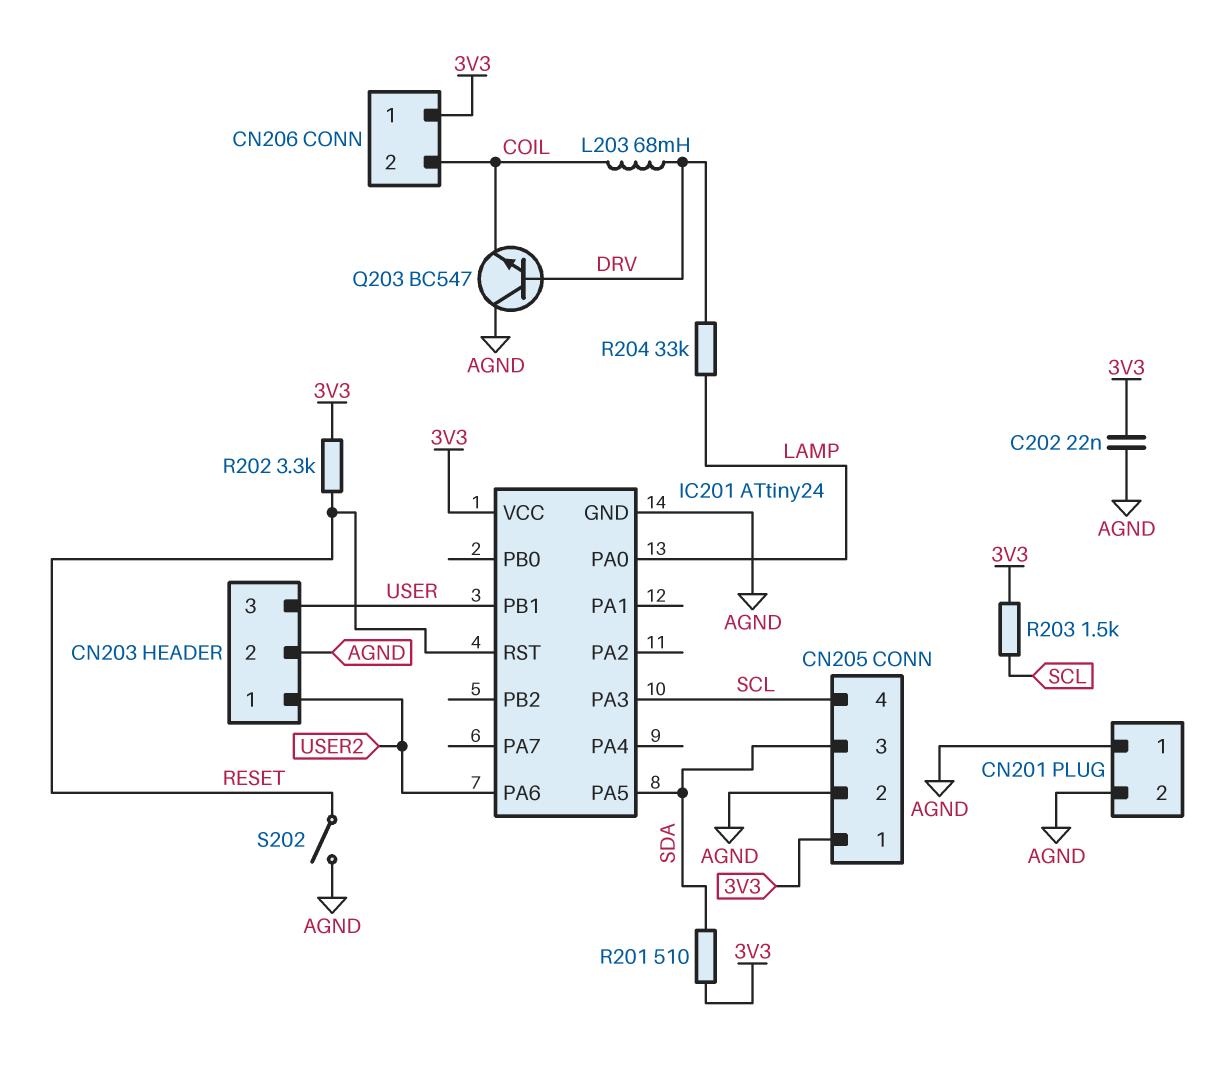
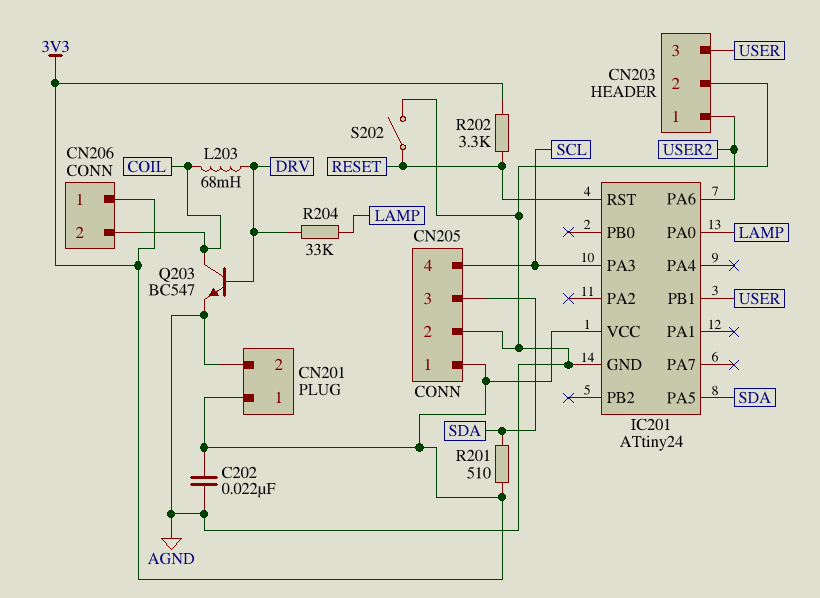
CN201 pin 1: AGND -> 3V3
Q203: NPN BC547 (B DRV, C AGND, E COIL) -> NPN BC547 (B DRV, C COIL, E AGND)
R203: 1.5k (3V3, SCL) -> none

